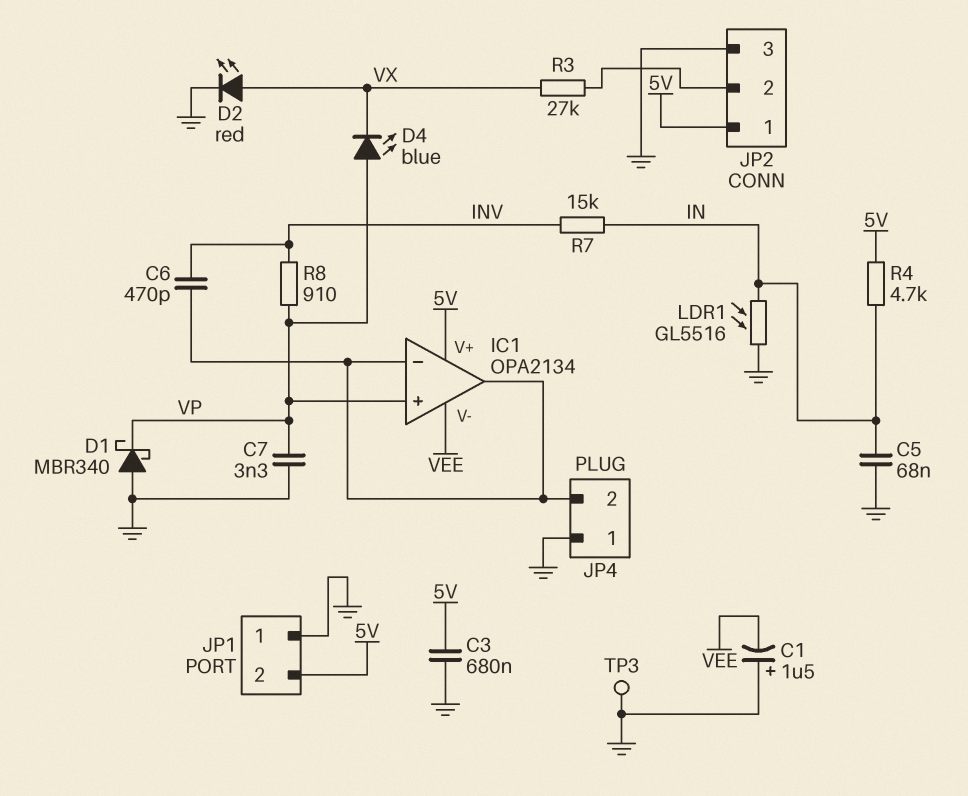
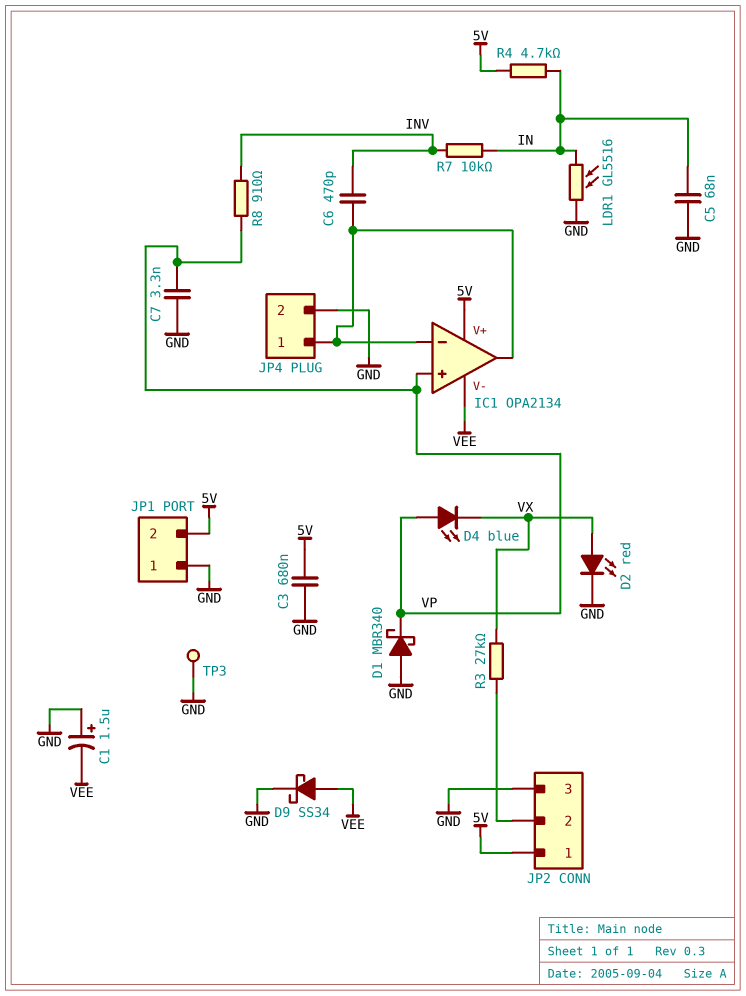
D9: none -> schottky SS34 (A VEE, K GND)
JP4 pin 1: GND -> IC1/in-
JP4 pin 2: IC1/in- -> GND
R7: 15k (IN, INV) -> 10k (IN, INV)

